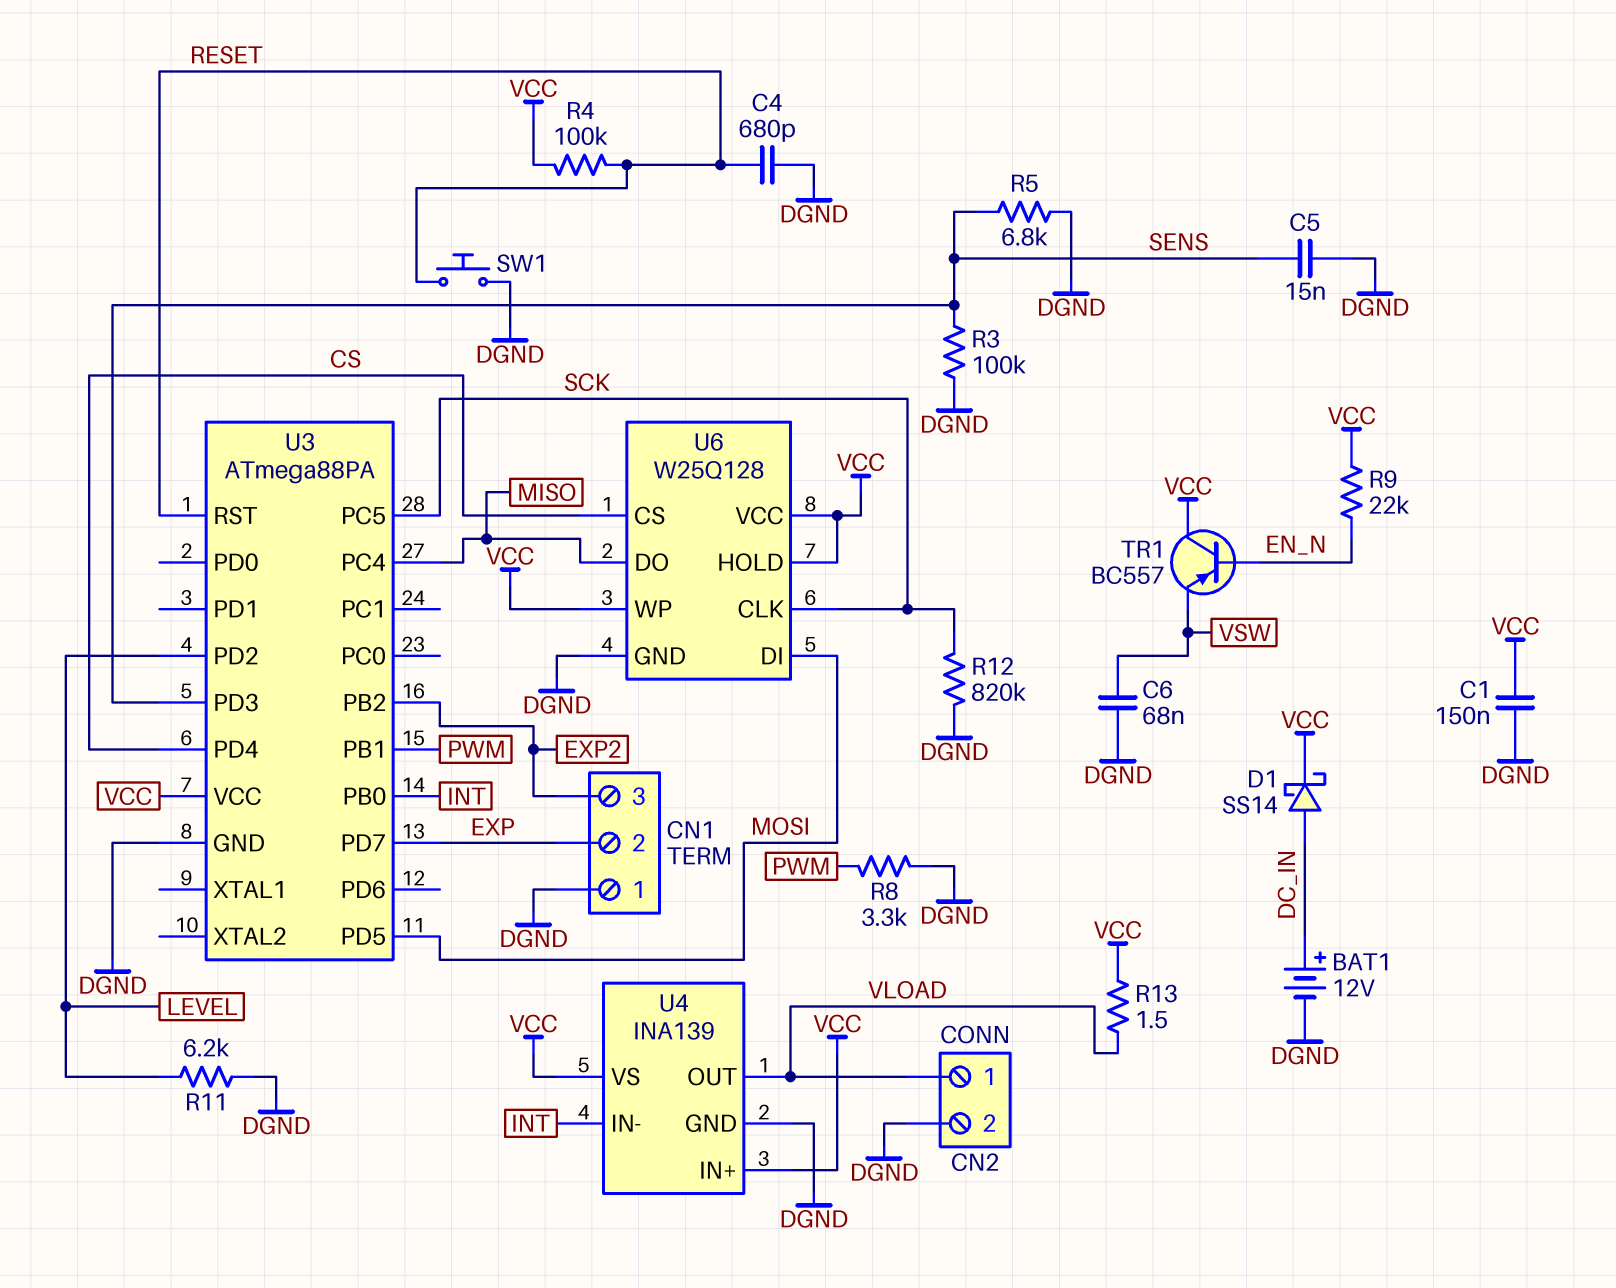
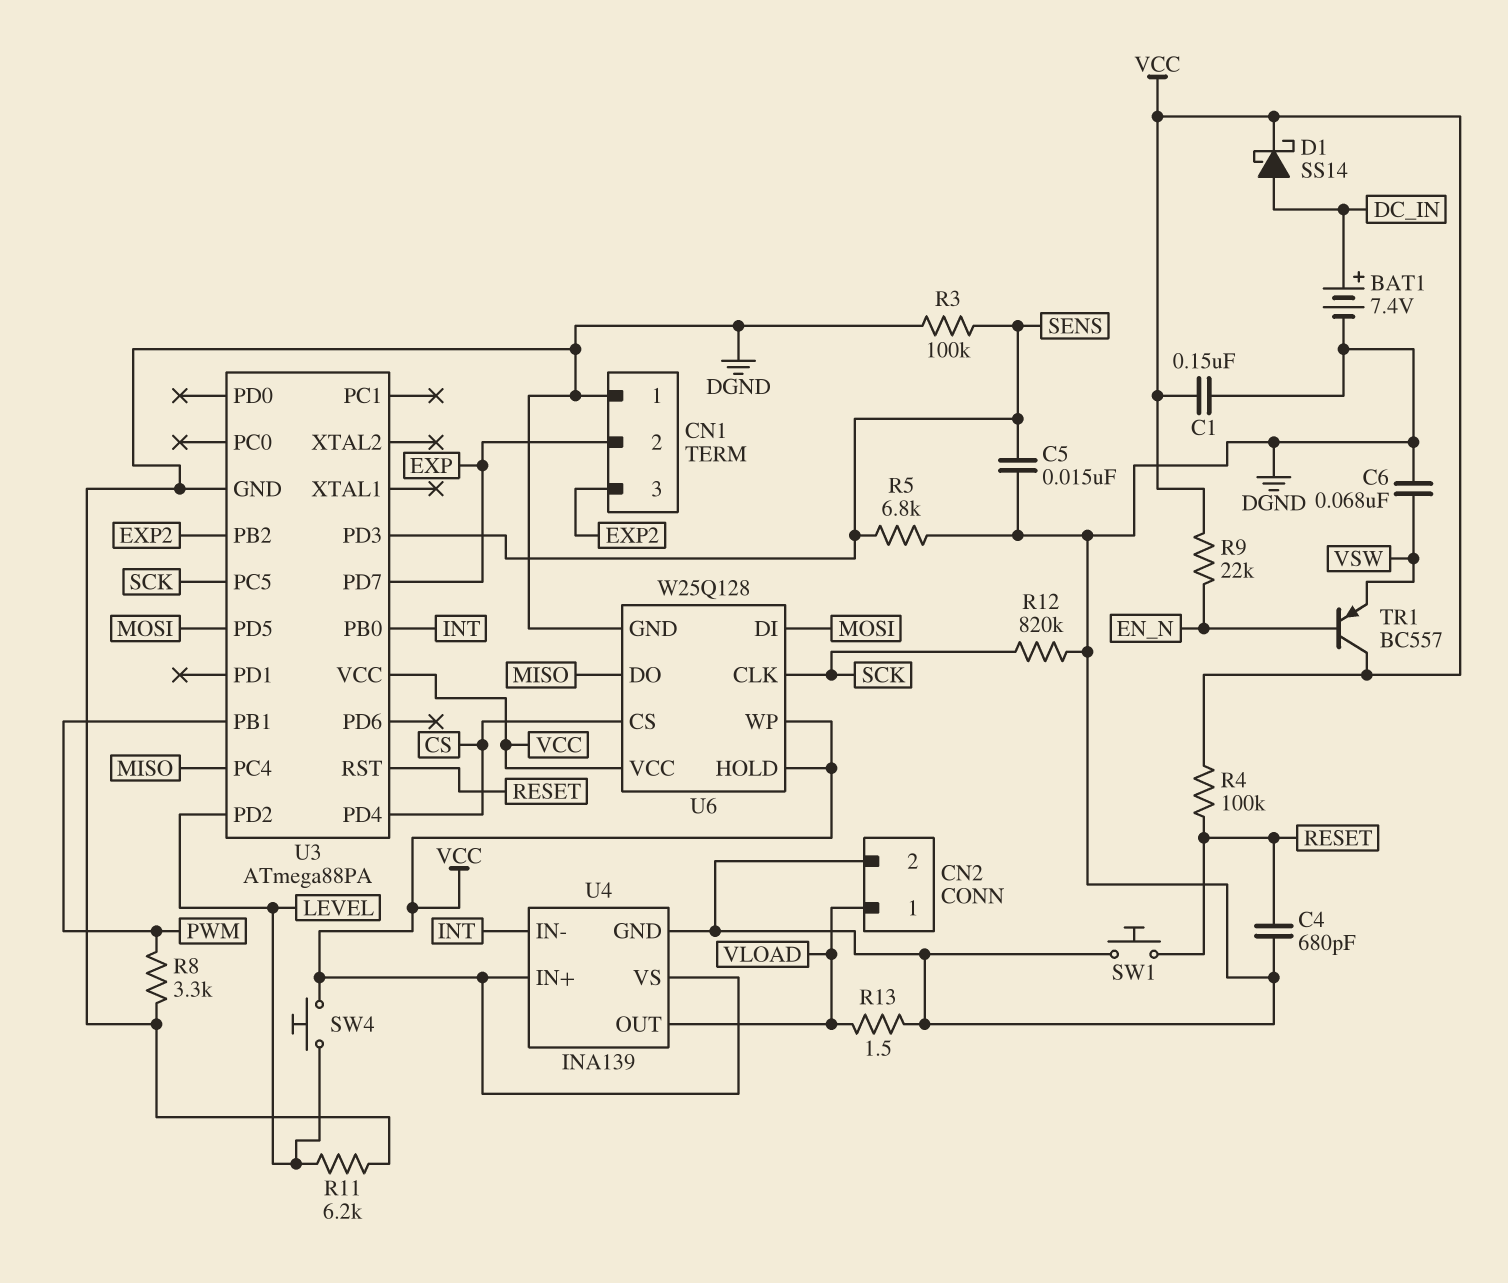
BAT1: 12V (plus DC_IN, minus DGND) -> 7.4V (plus DC_IN, minus DGND)
R13: 1.5 (VCC, VLOAD) -> 1.5 (DGND, VLOAD)
SW4: none -> button (LEVEL, VCC)

